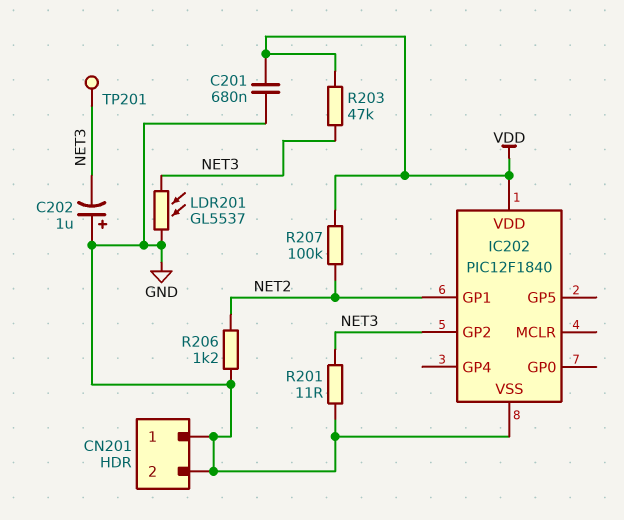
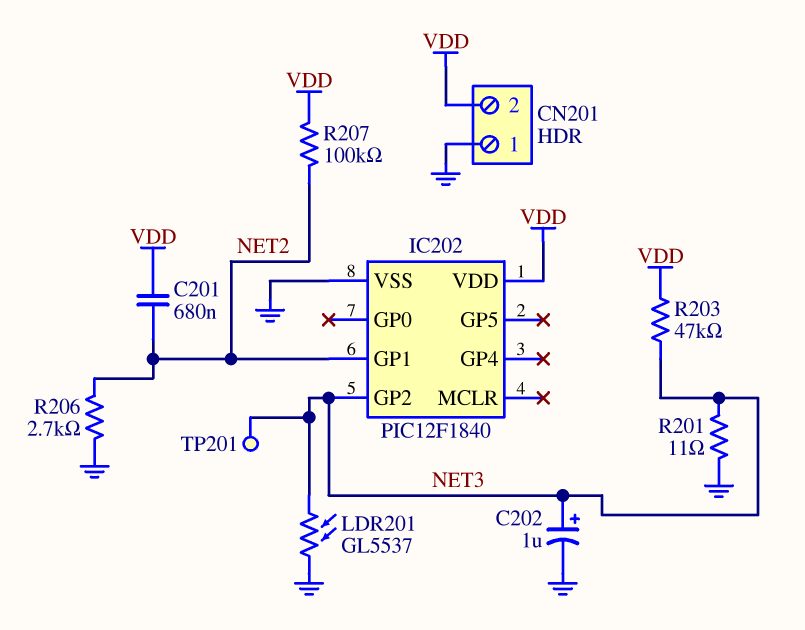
C201: 680nF (GND, VDD) -> 680nF (NET2, VDD)
C202: 1uF (plus GND, minus NET3) -> 1uF (plus NET3, minus GND)
CN201 pin 2: GND -> VDD
R206: 1.2k (GND, NET2) -> 2.7k (GND, NET2)

